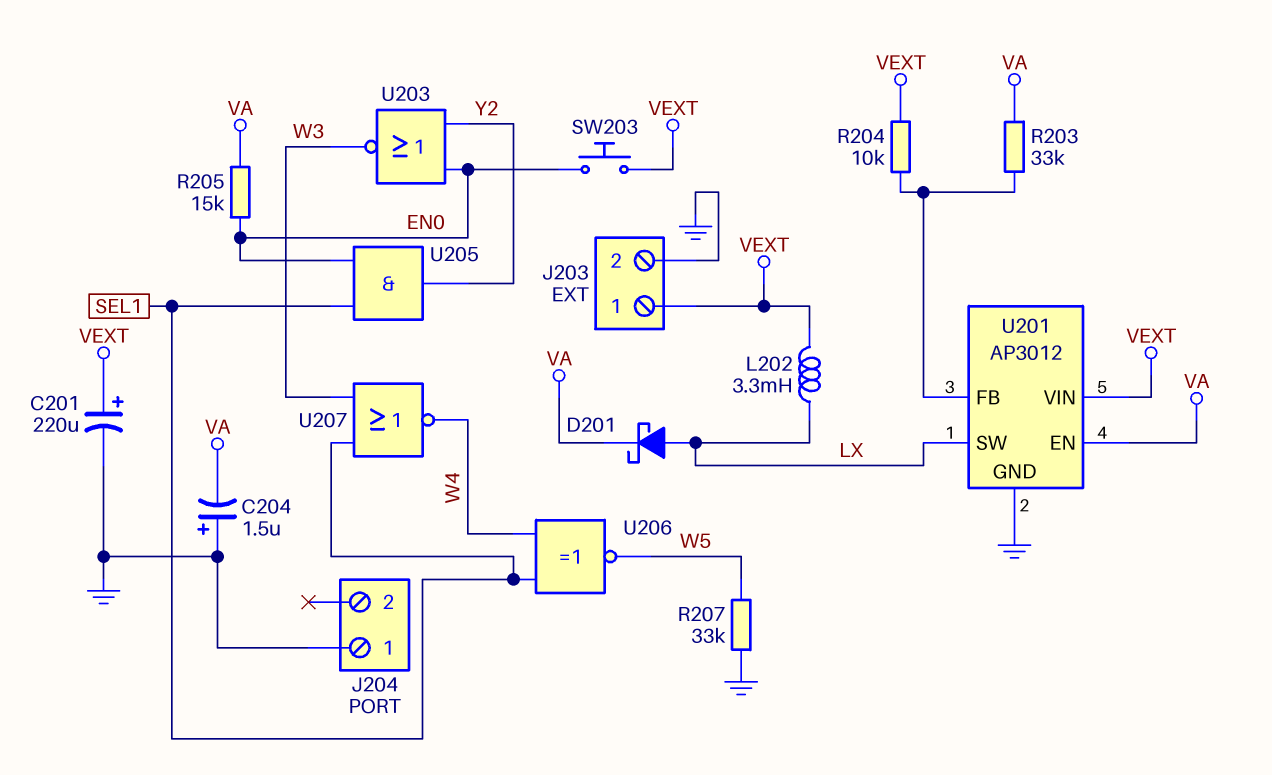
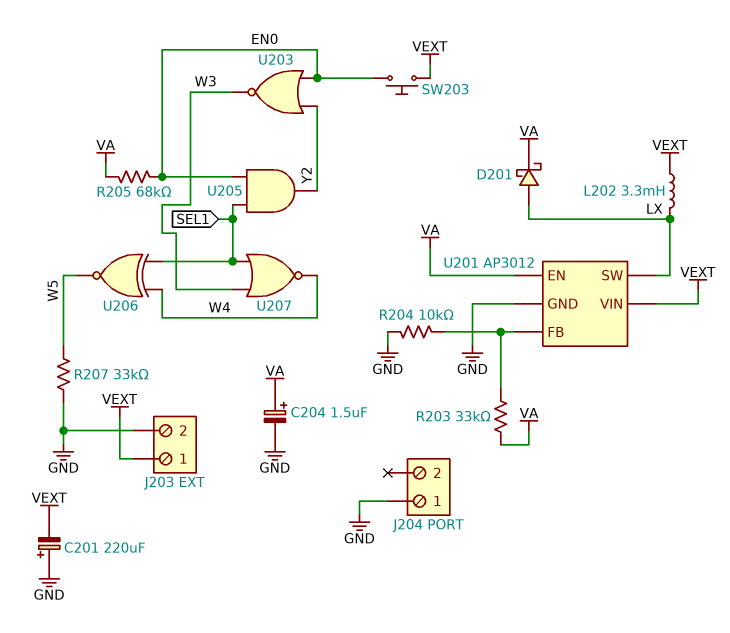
C201: 220uF (plus VEXT, minus GND) -> 220uF (plus GND, minus VEXT)
C204: 1.5uF (plus GND, minus VA) -> 1.5uF (plus VA, minus GND)
R204: 10k (U201/FB, VEXT) -> 10k (GND, U201/FB)
R205: 15k (EN0, VA) -> 68k (EN0, VA)

